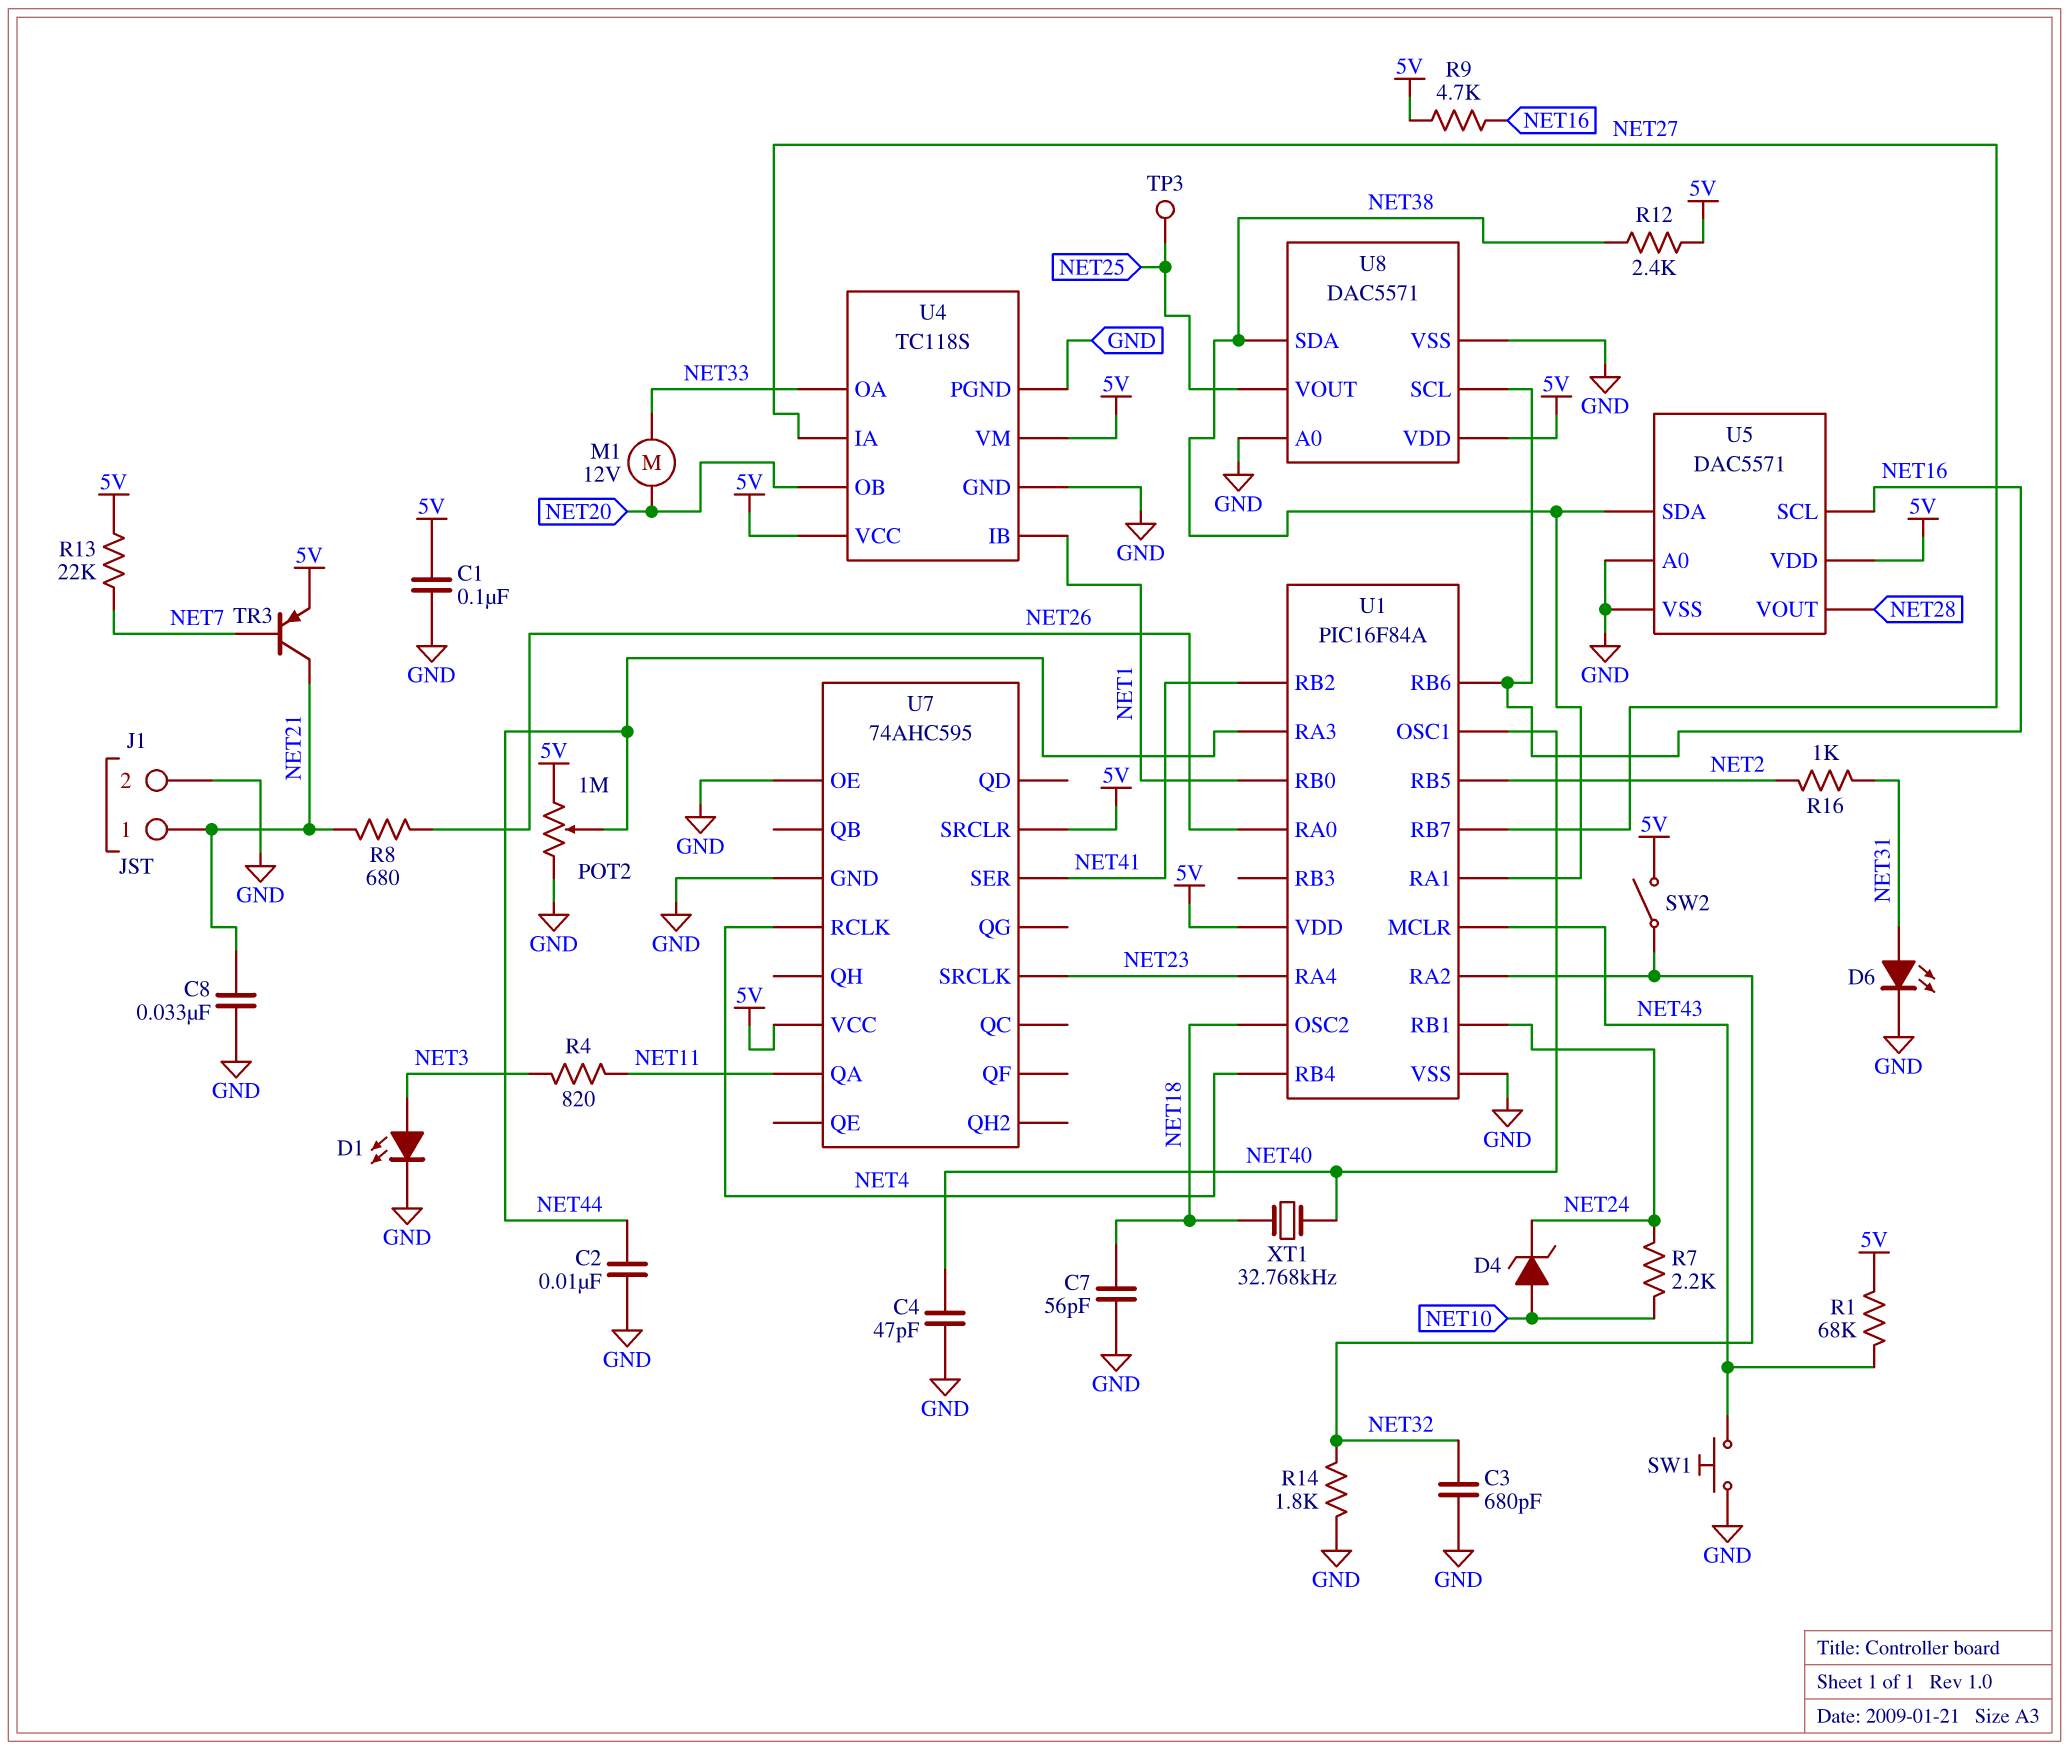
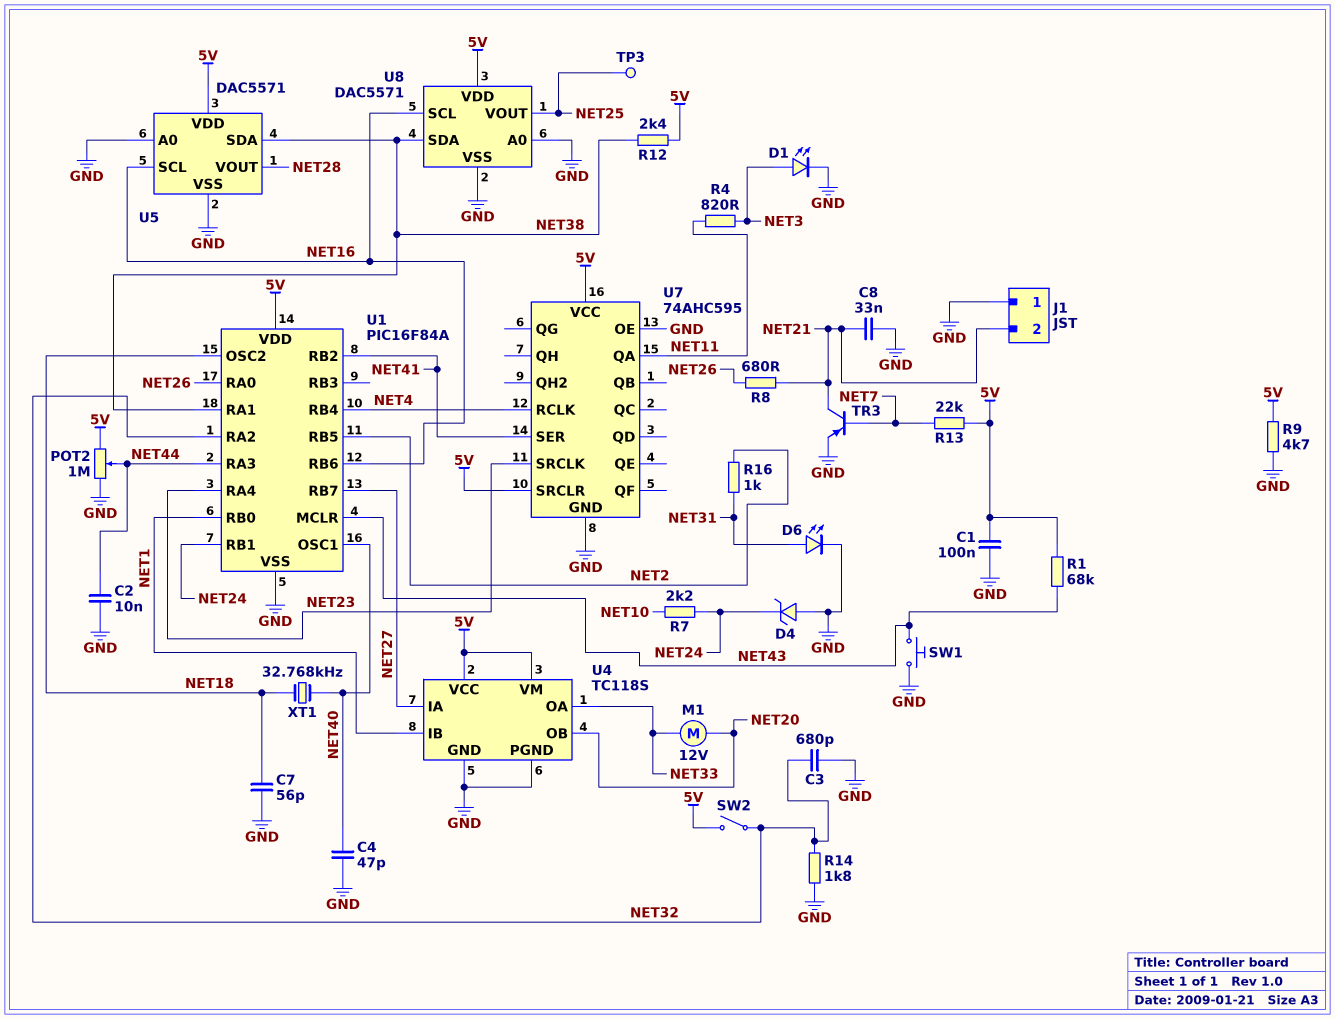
D4: zener (A NET10, K NET24) -> zener (A GND, K NET24)
J1 pin 1: NET21 -> GND
J1 pin 2: GND -> NET21
R9: 4.7k (5V, NET16) -> 4.7k (5V, GND)
TR3: PNP (B NET7, C NET21, E 5V) -> PNP (B NET7, C NET21, E GND)

